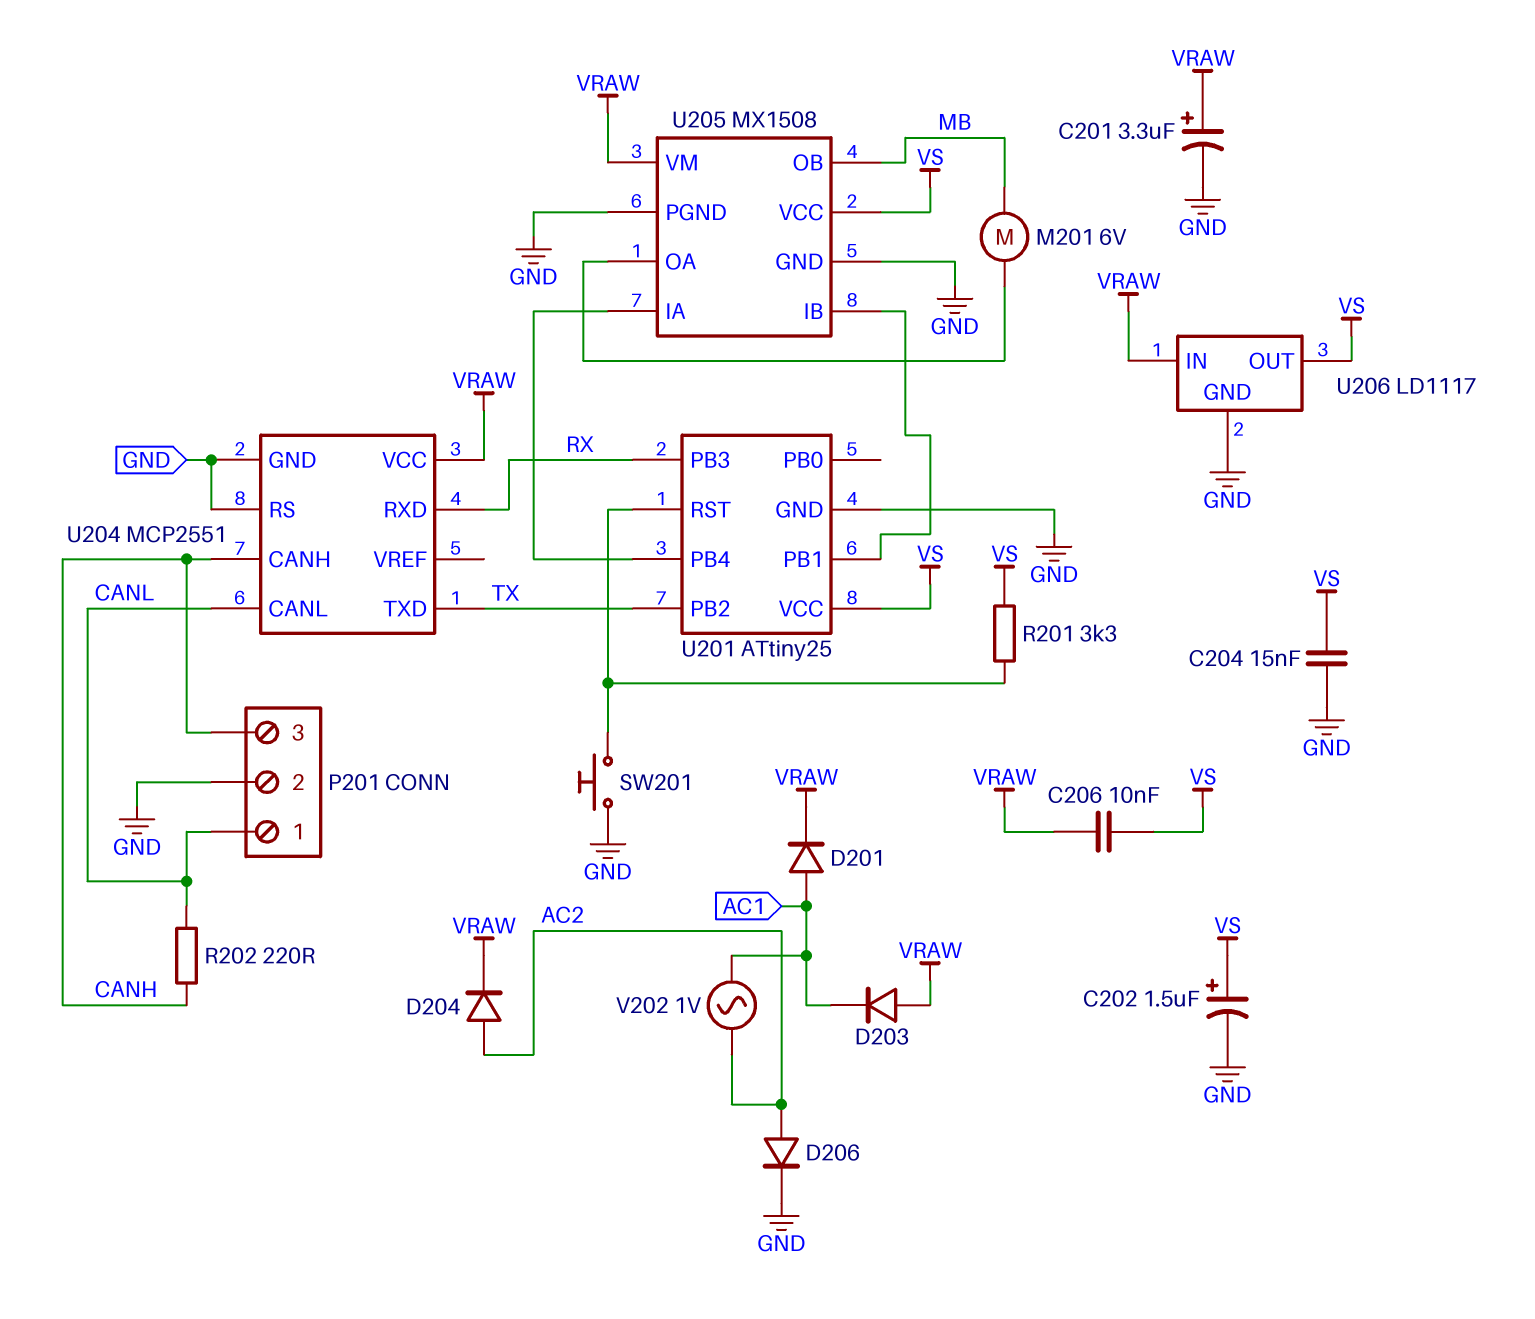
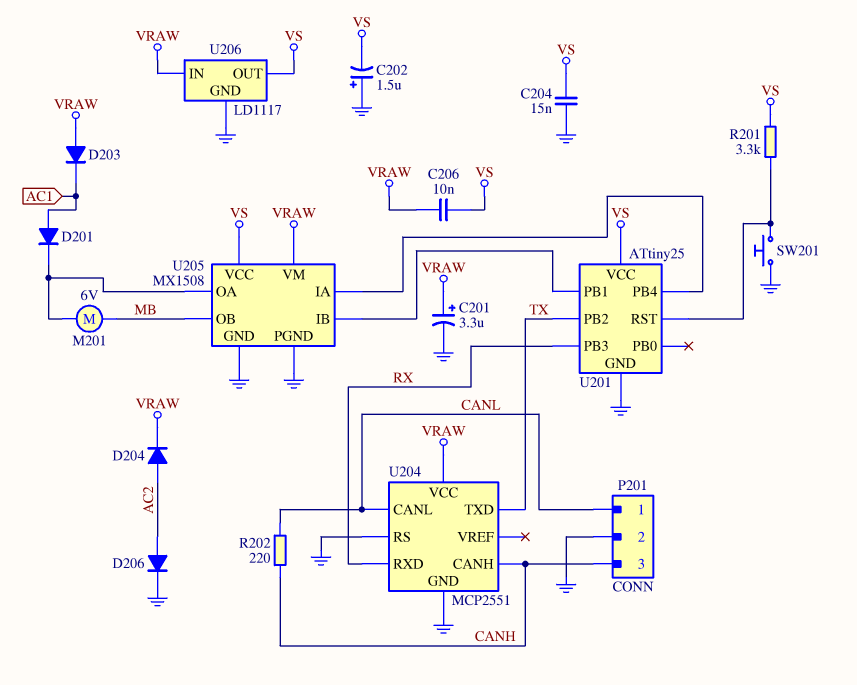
C202: 1.5uF (plus VS, minus GND) -> 1.5uF (plus GND, minus VS)
D201: diode (A AC1, K VRAW) -> diode (A AC1, K U205/OA)
V202: AC 1V (AC1, AC2) -> none

